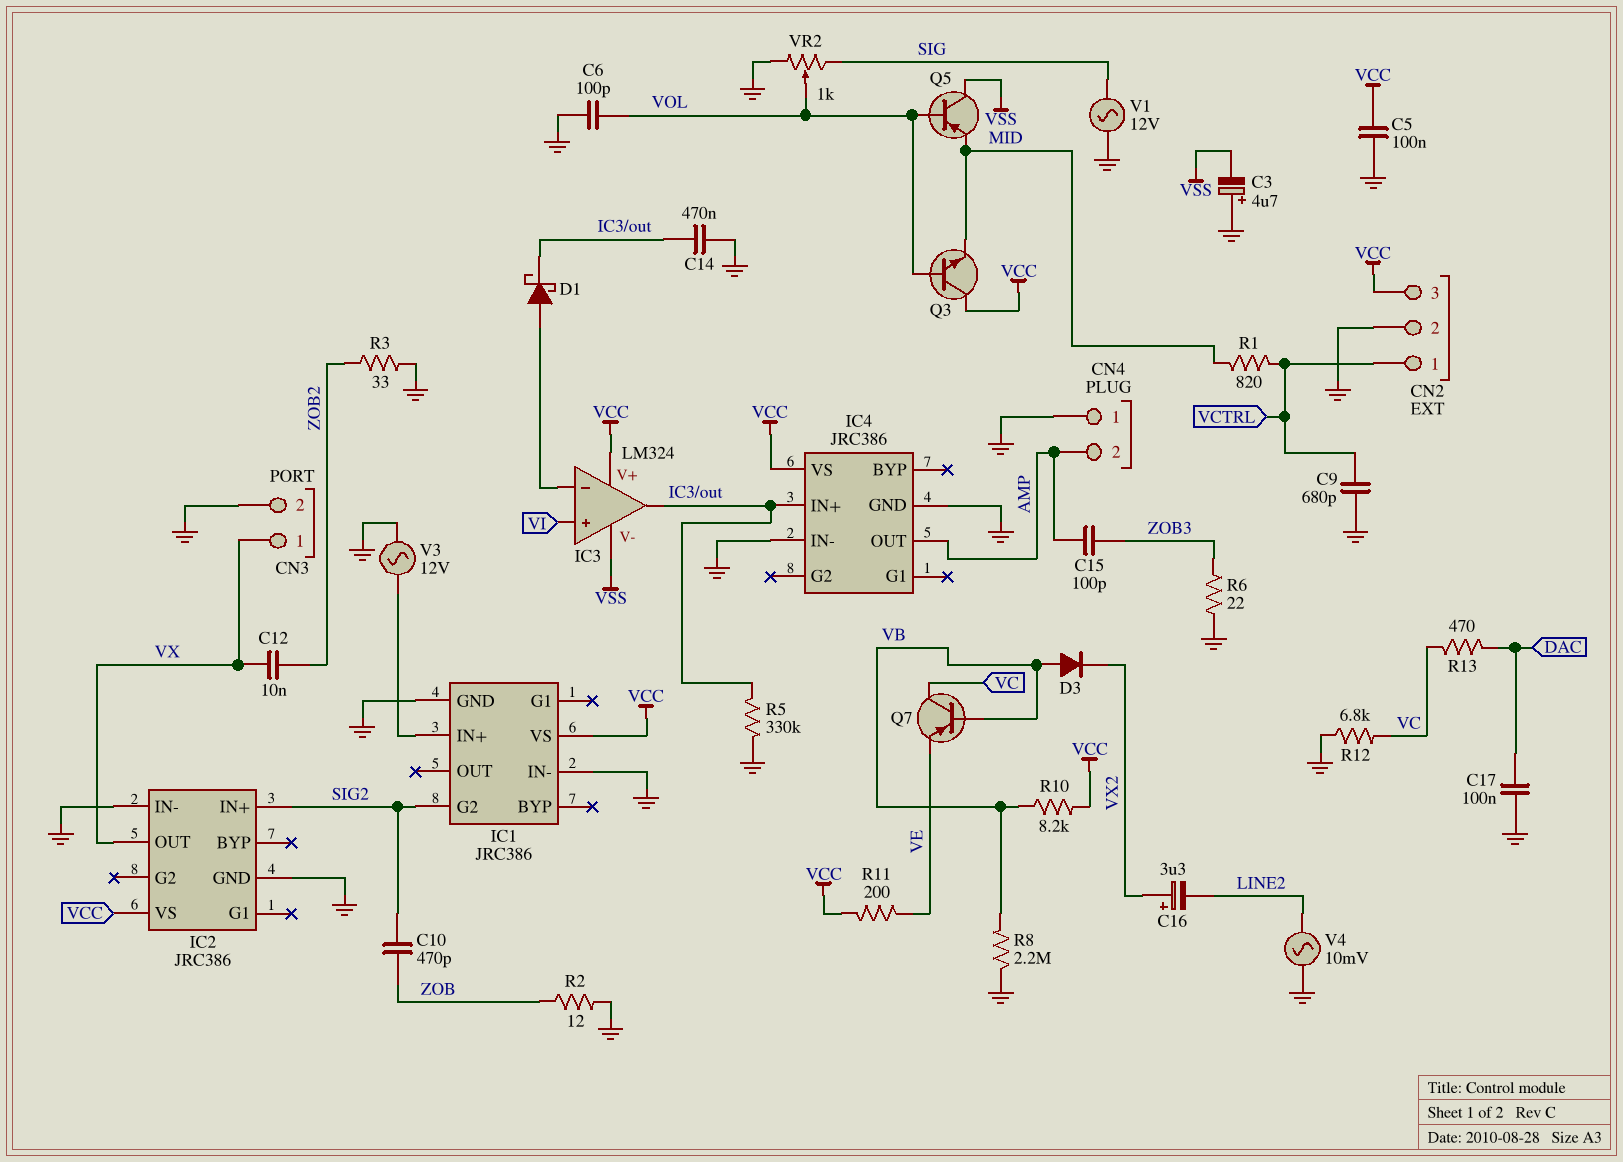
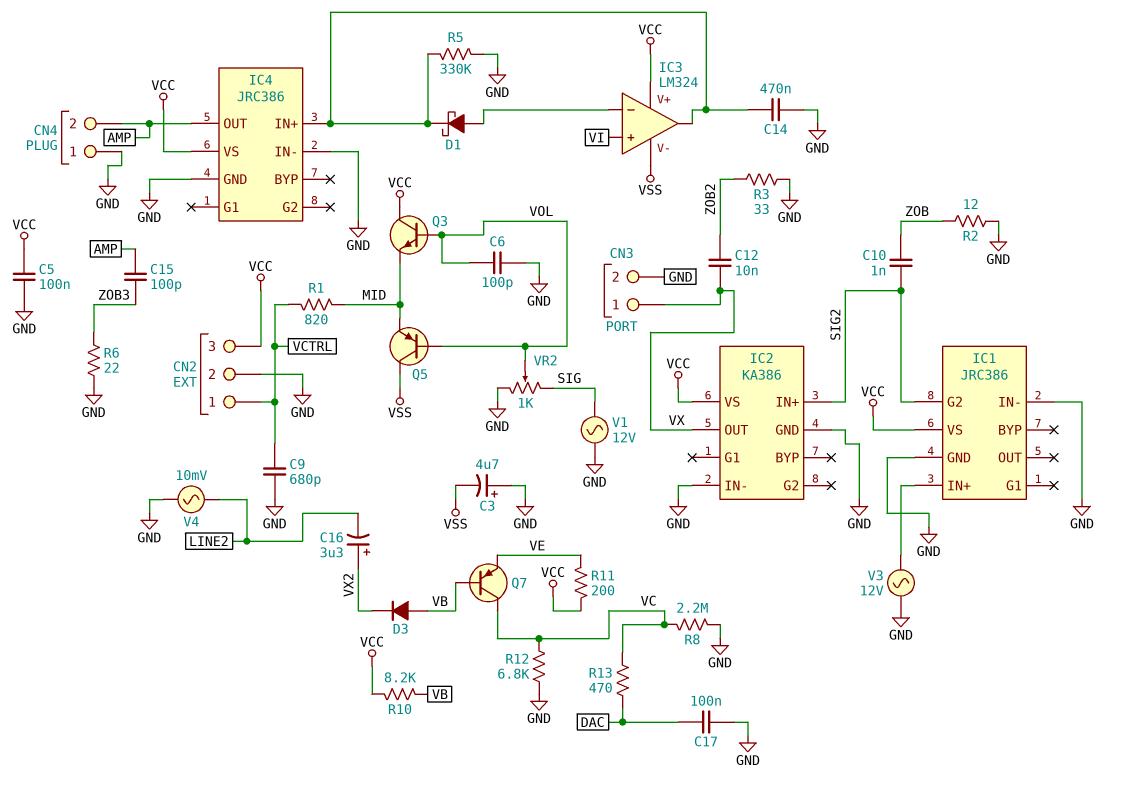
C10: 470pF (SIG2, ZOB) -> 1nF (SIG2, ZOB)
IC2: JRC386 -> KA386
R8: 2.2M (GND, VB) -> 2.2M (GND, VC)

